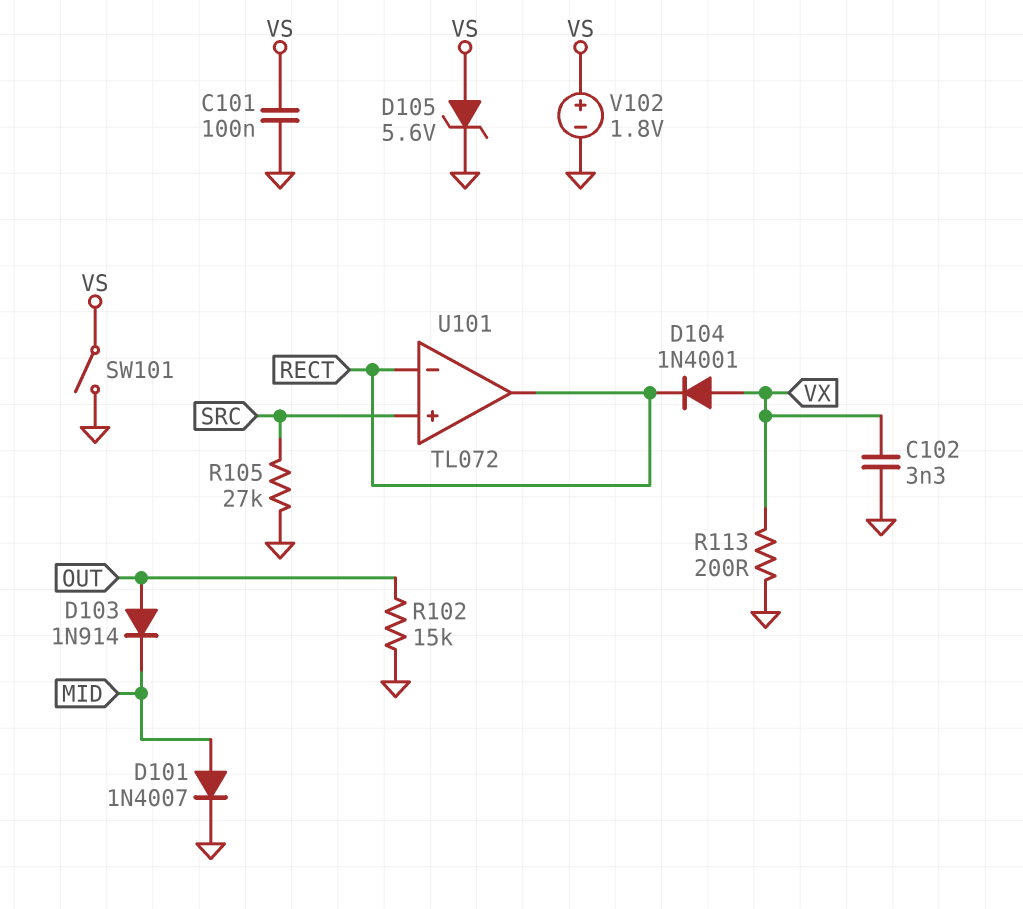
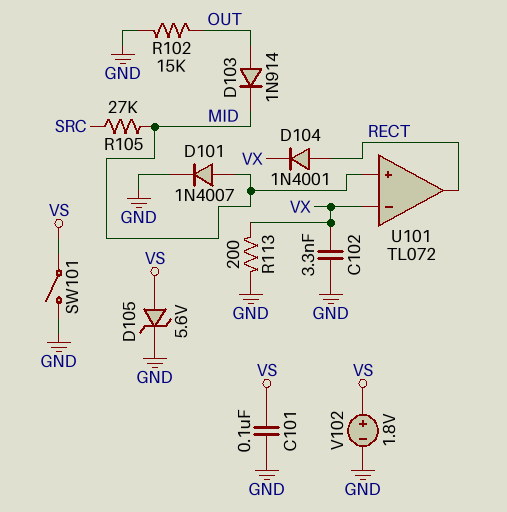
D104: diode 1N4001 (A VX, K RECT) -> diode 1N4001 (A RECT, K VX)
R105: 27k (GND, SRC) -> 27k (MID, SRC)
U101 pin in+: SRC -> MID
U101 pin in-: RECT -> VX

